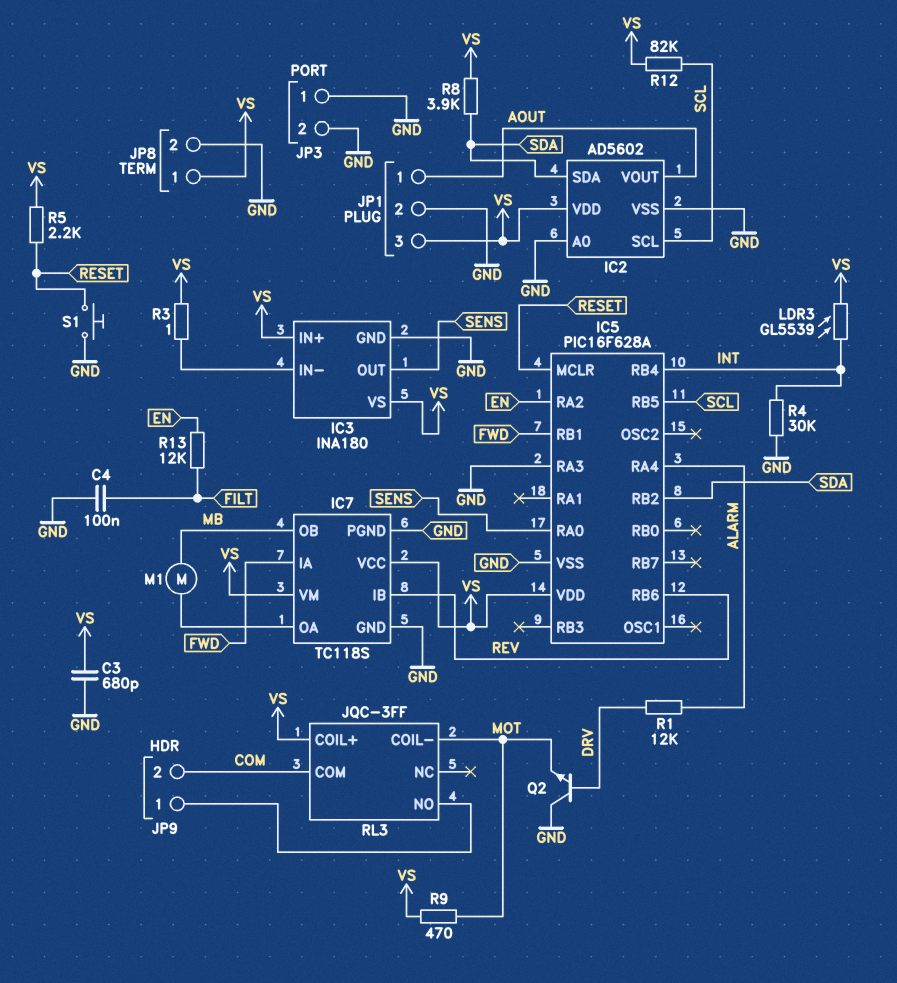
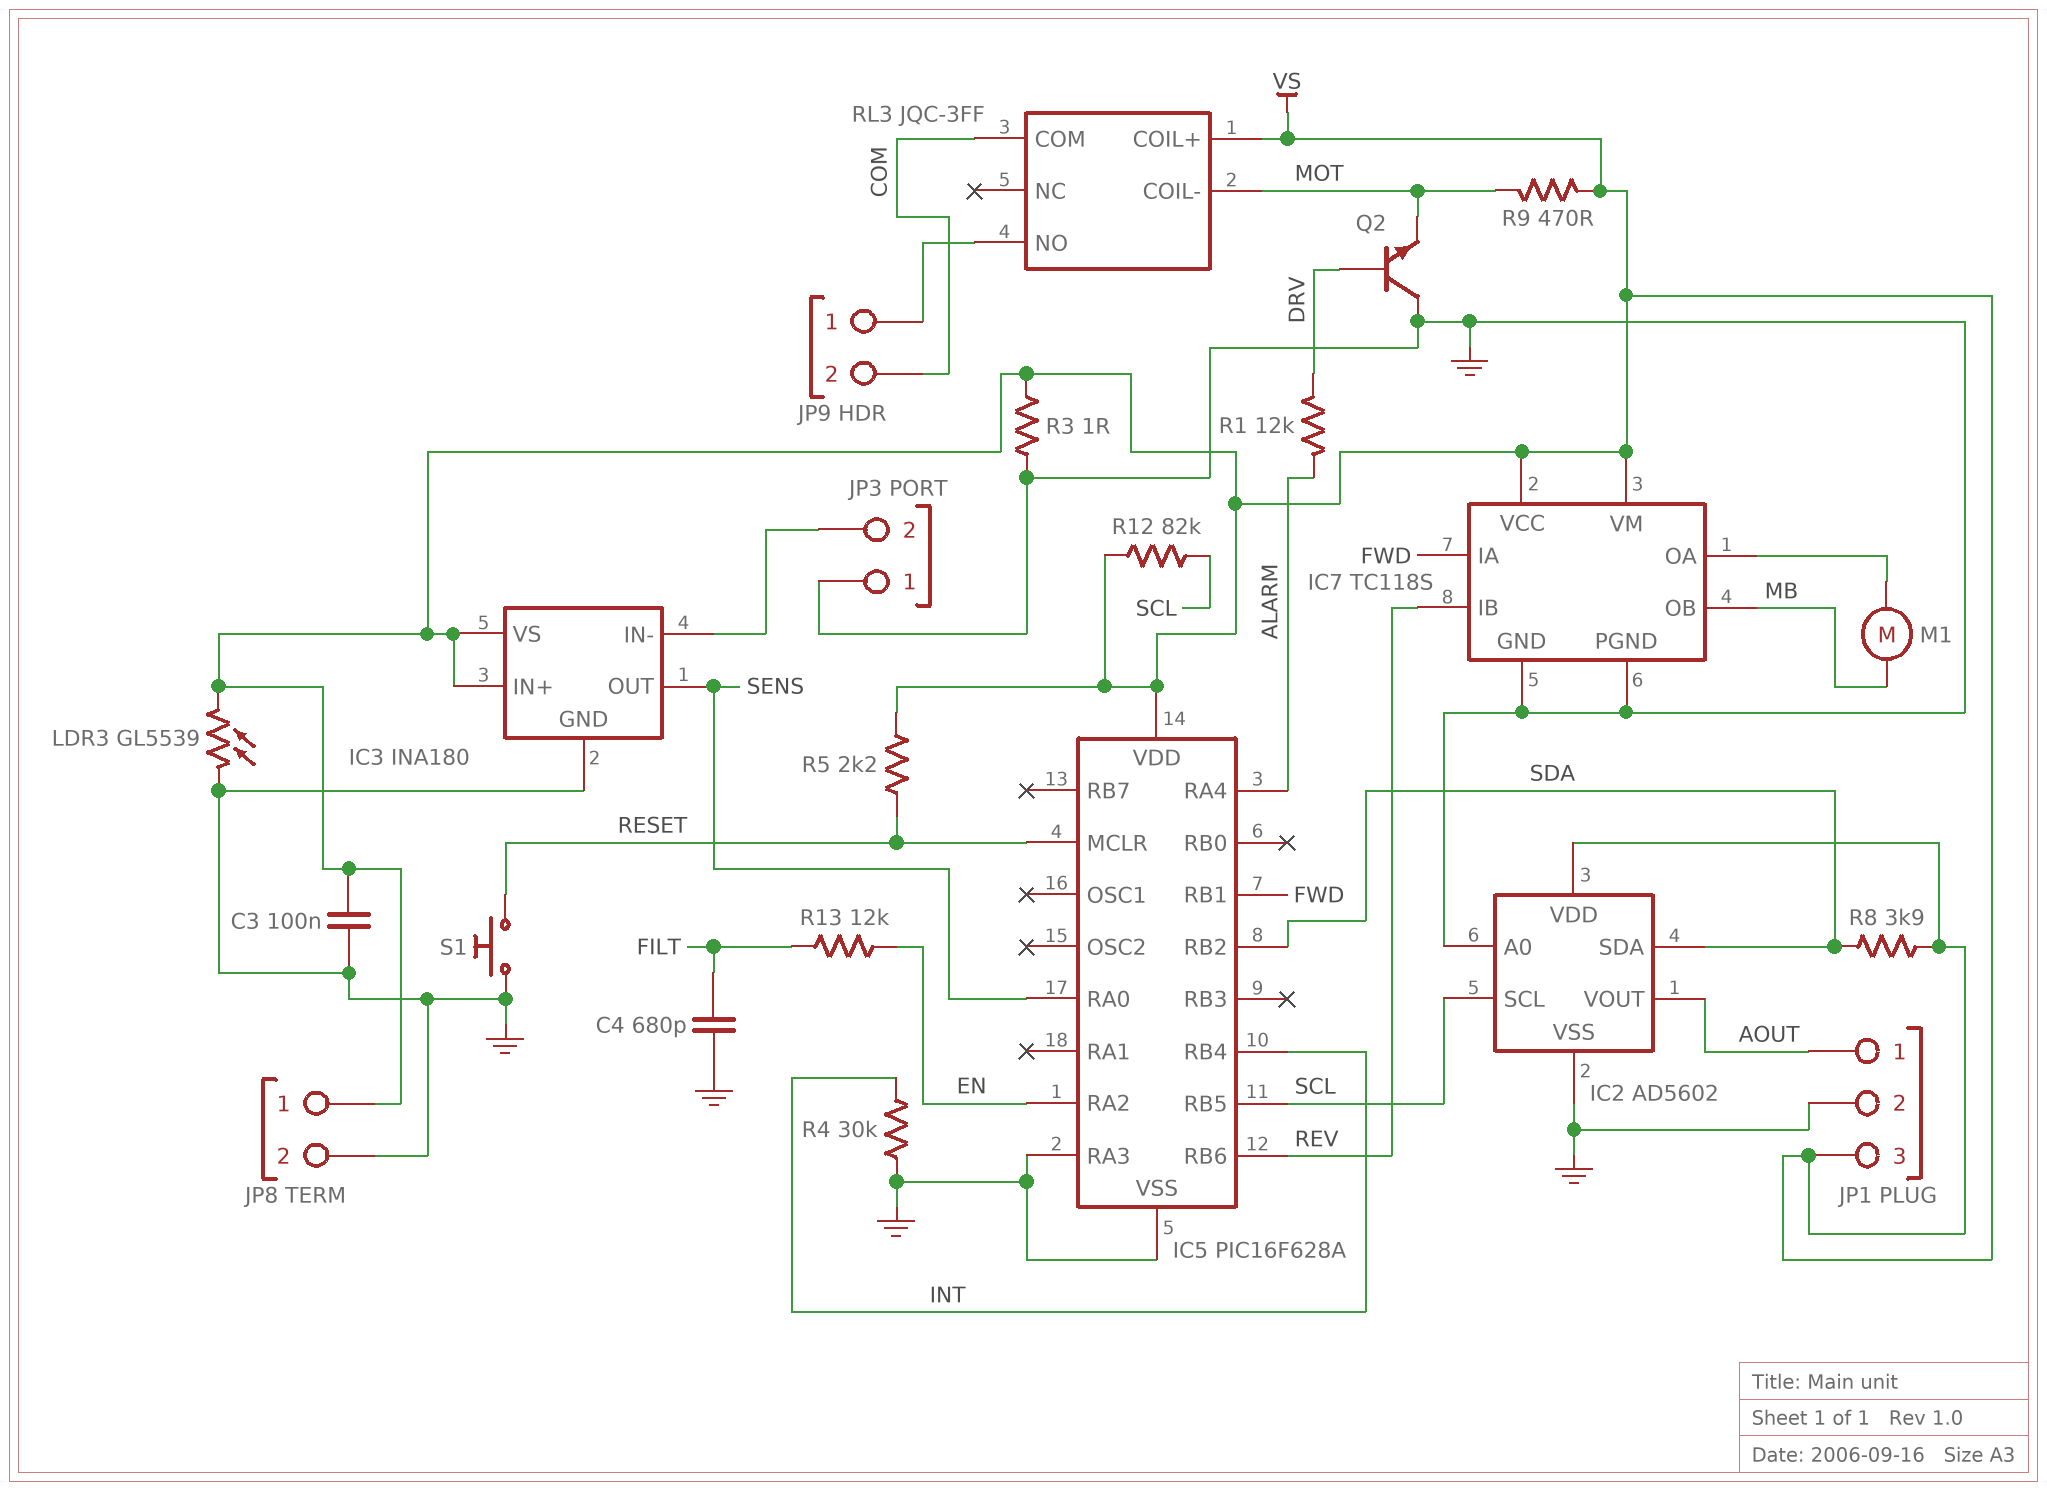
C3: 680pF (GND, VS) -> 100nF (GND, VS)
C4: 100nF (FILT, GND) -> 680pF (FILT, GND)
JP3 pin 2: GND -> IC3/IN-
LDR3: GL5539 (INT, VS) -> GL5539 (GND, VS)
R3: 1 (IC3/IN-, VS) -> 1 (GND, VS)

